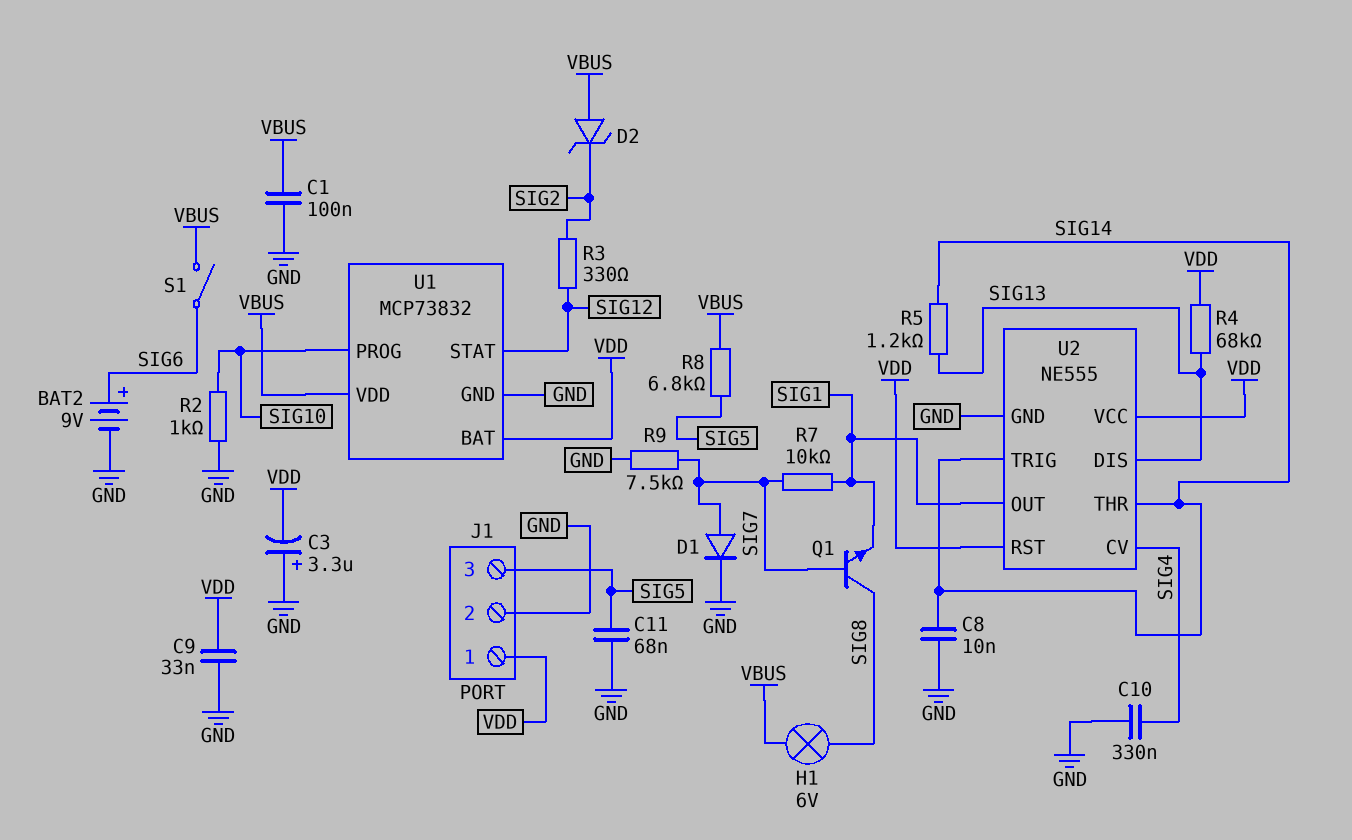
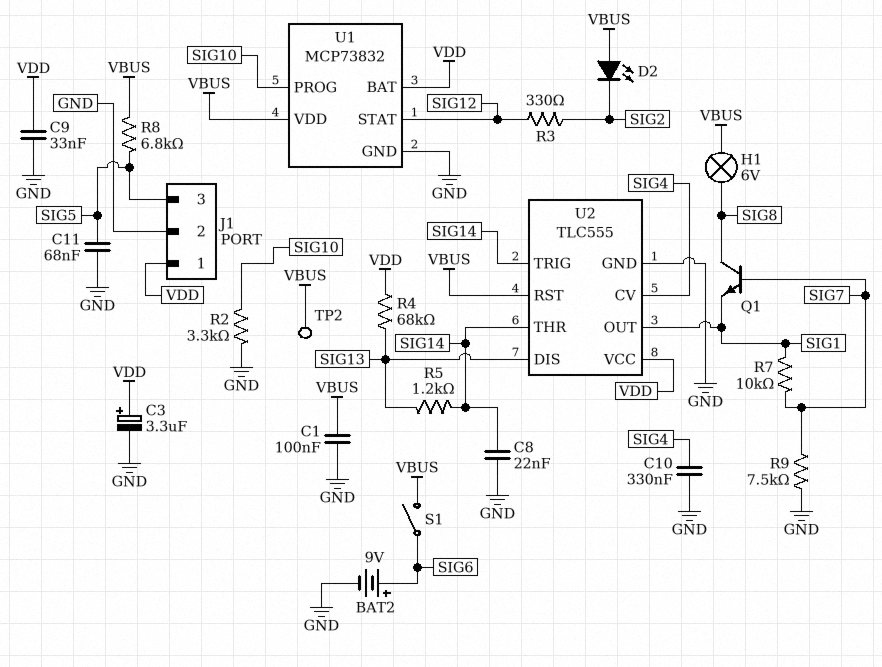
C3: 3.3uF (plus GND, minus VDD) -> 3.3uF (plus VDD, minus GND)
C8: 10nF (GND, SIG14) -> 22nF (GND, SIG14)
D1: diode (A SIG7, K GND) -> none
D2: zener (A VBUS, K SIG2) -> LED (A VBUS, K SIG2)
R2: 1k (GND, SIG10) -> 3.3k (GND, SIG10)
TP2: none -> test point (VBUS)
U2: NE555 -> TLC555
U2 pin RST: VDD -> VBUS

